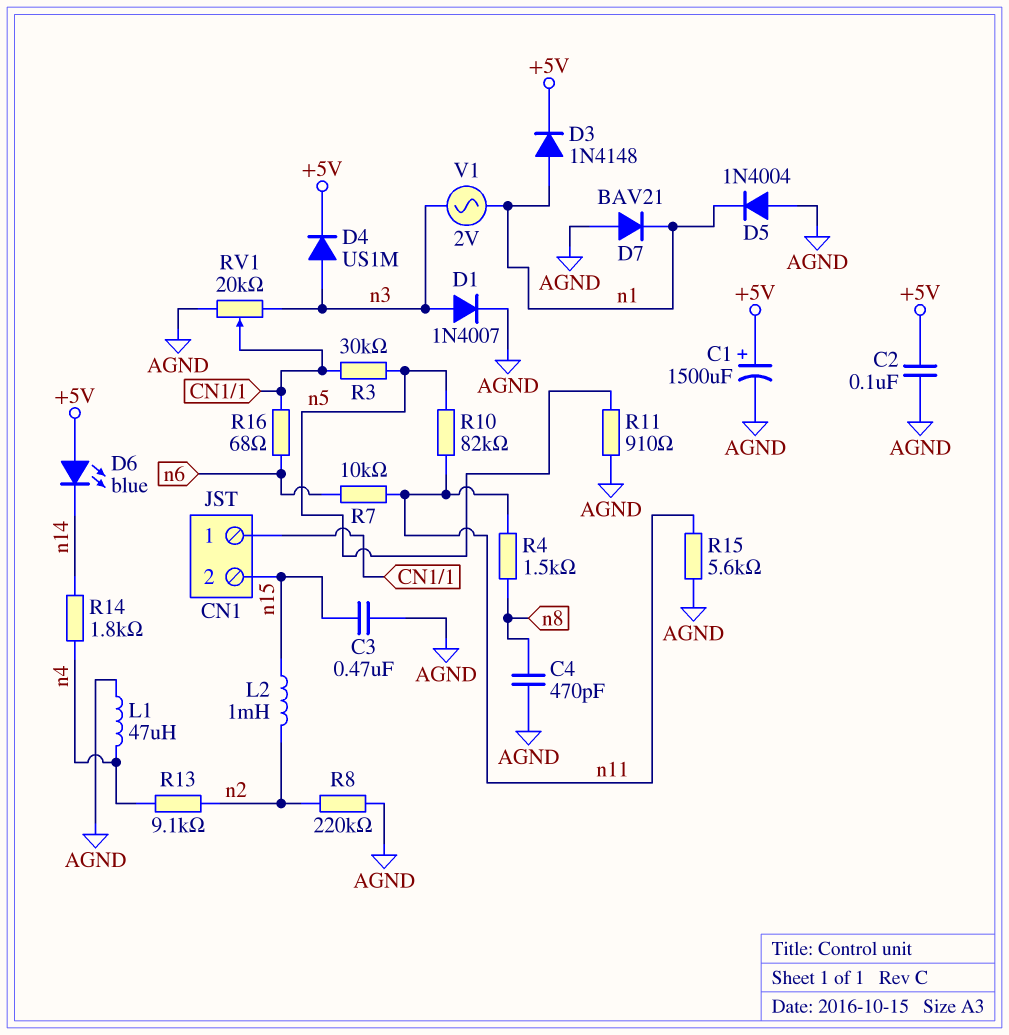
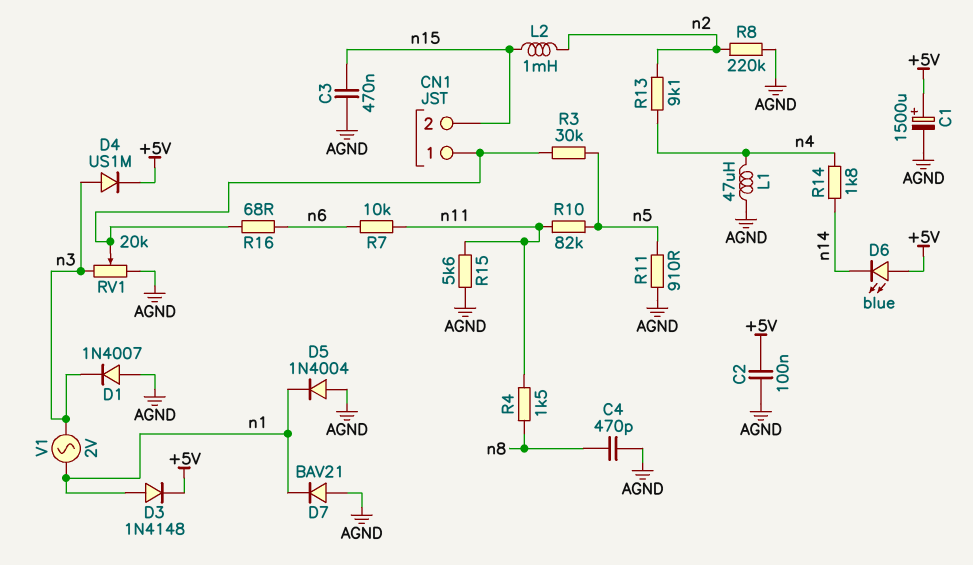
D1: diode 1N4007 (A n3, K AGND) -> diode 1N4007 (A AGND, K n3)

